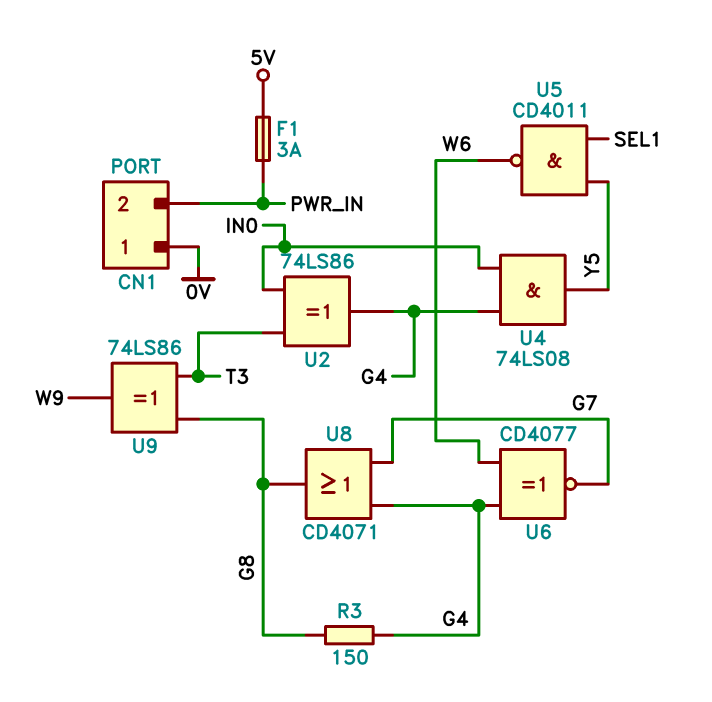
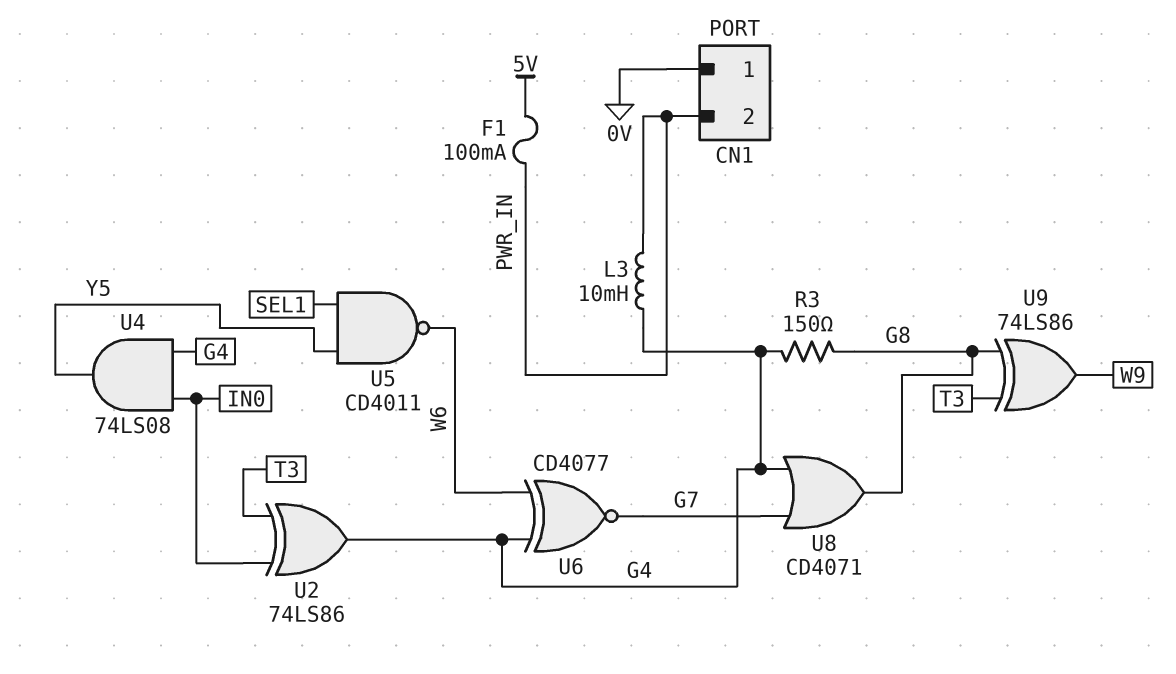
F1: 3A (5V, PWR_IN) -> 100mA (5V, PWR_IN)
L3: none -> 10mH (G4, PWR_IN)

